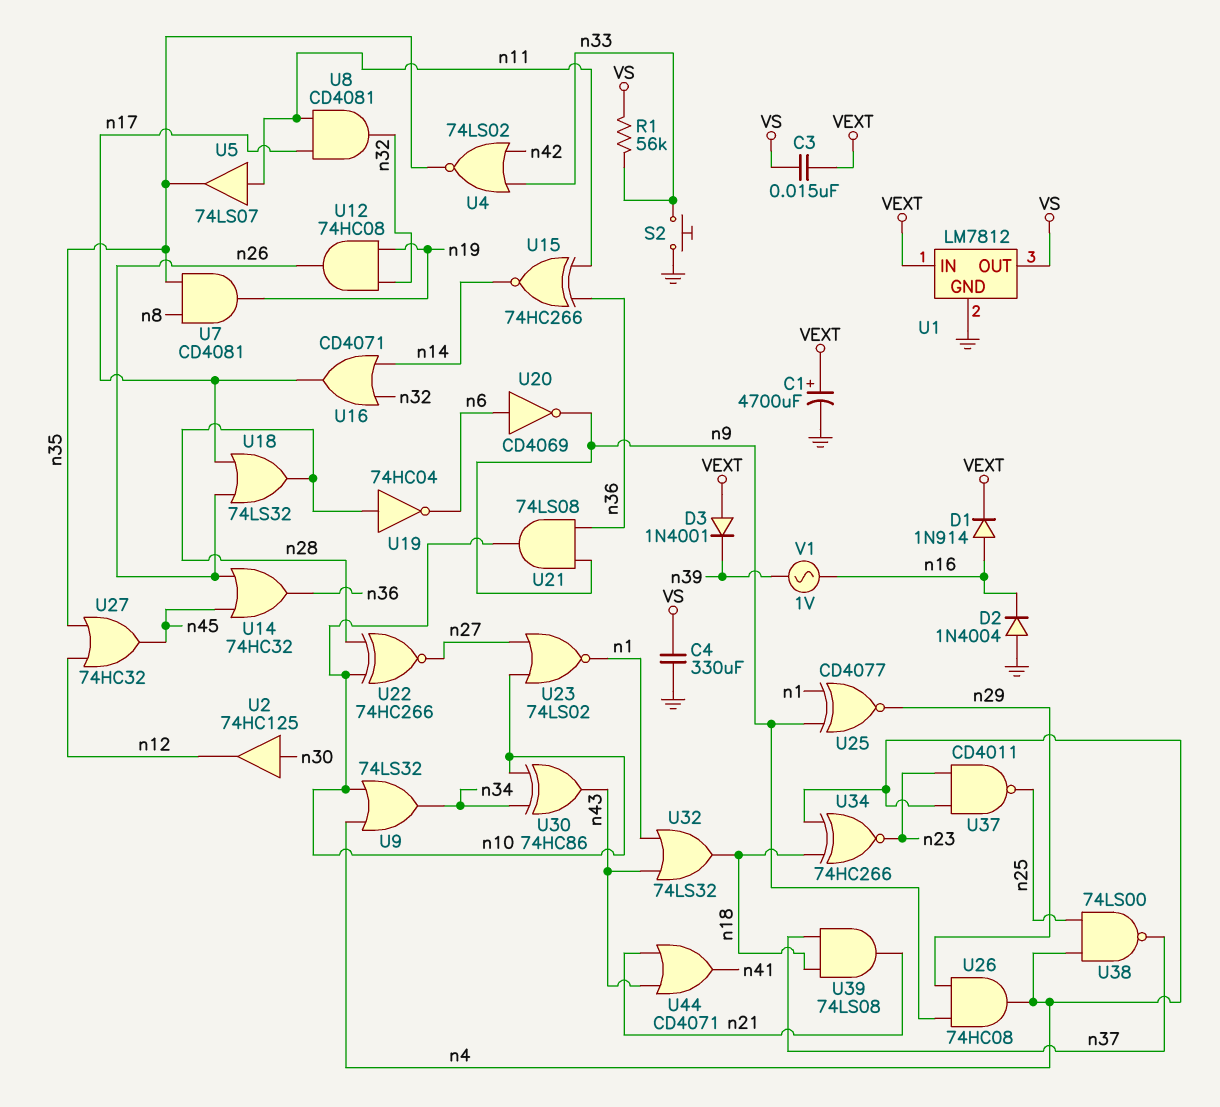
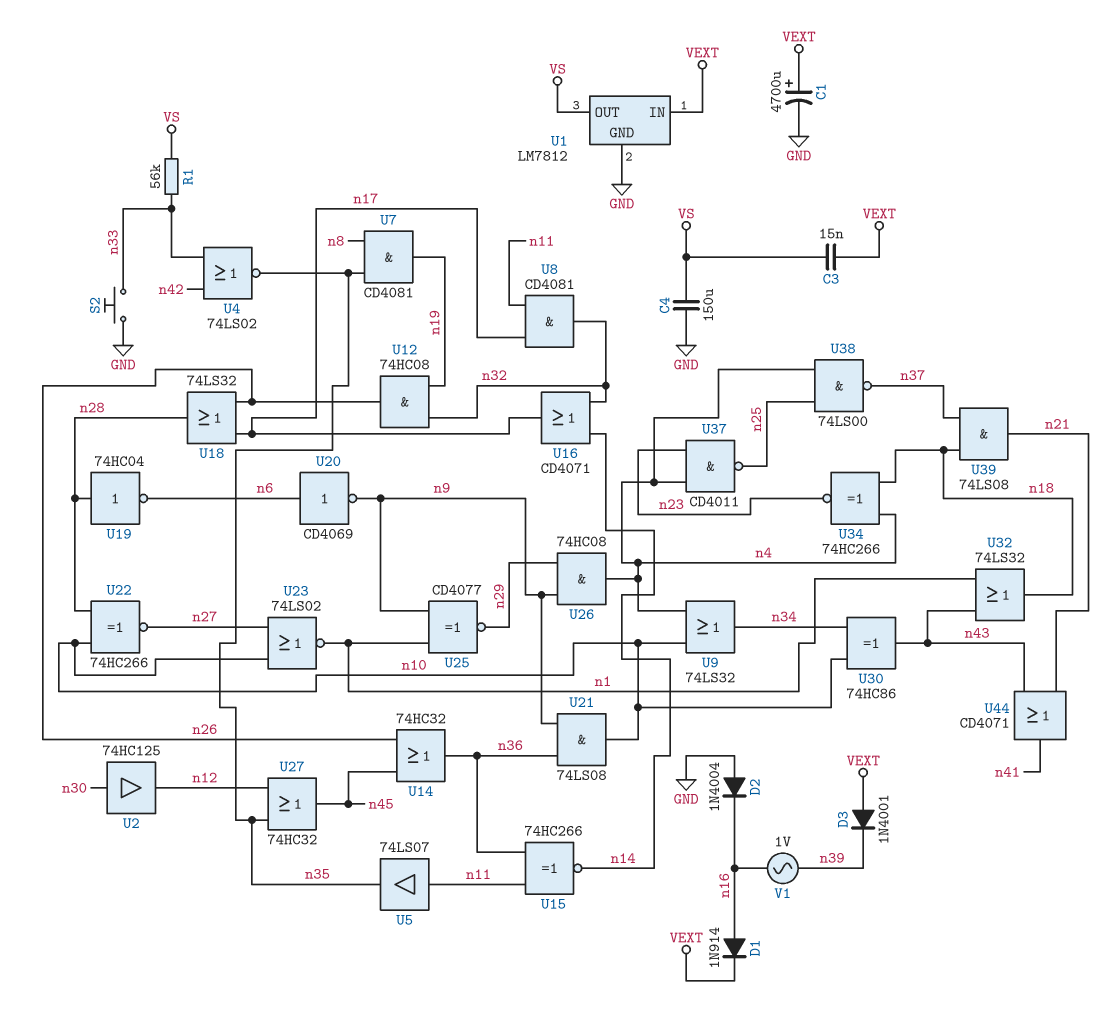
C4: 330uF (GND, VS) -> 150uF (GND, VS)

